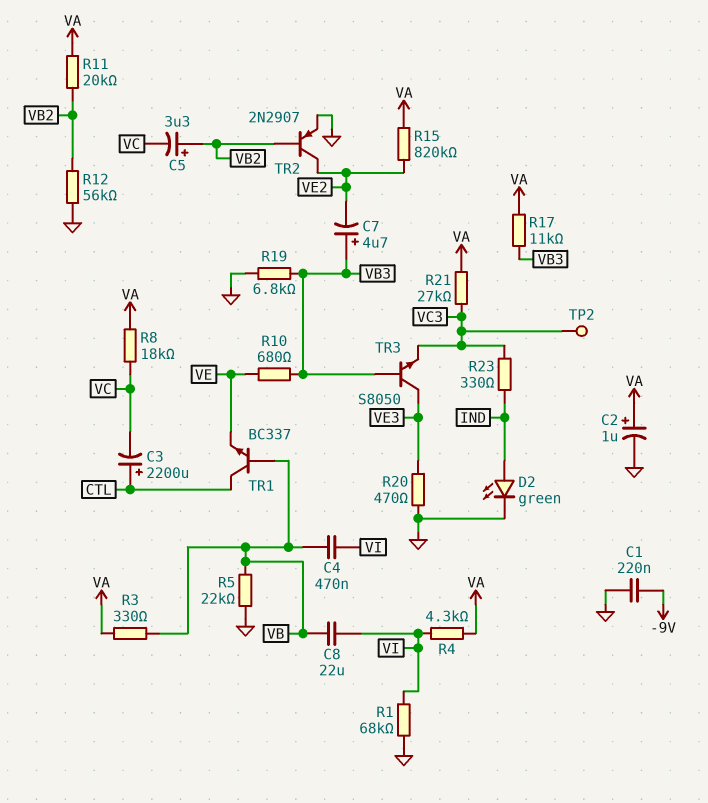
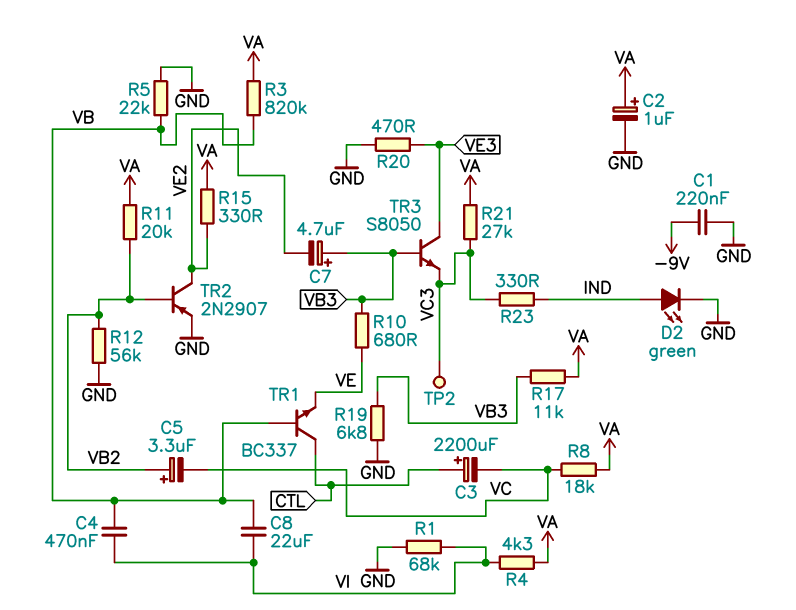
R3: 330 (VA, VB) -> 820k (VA, VB)
R15: 820k (VA, VE2) -> 330 (VA, VE2)

